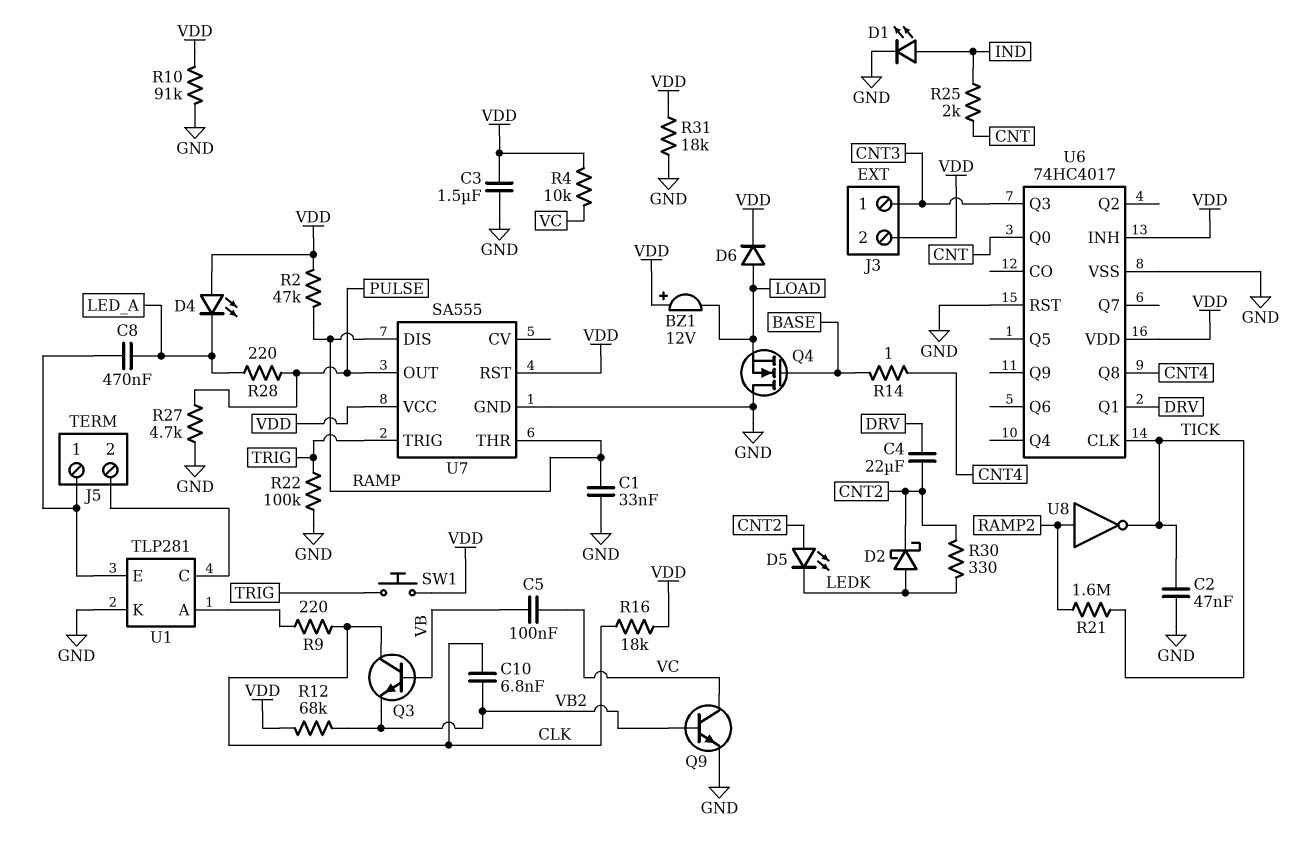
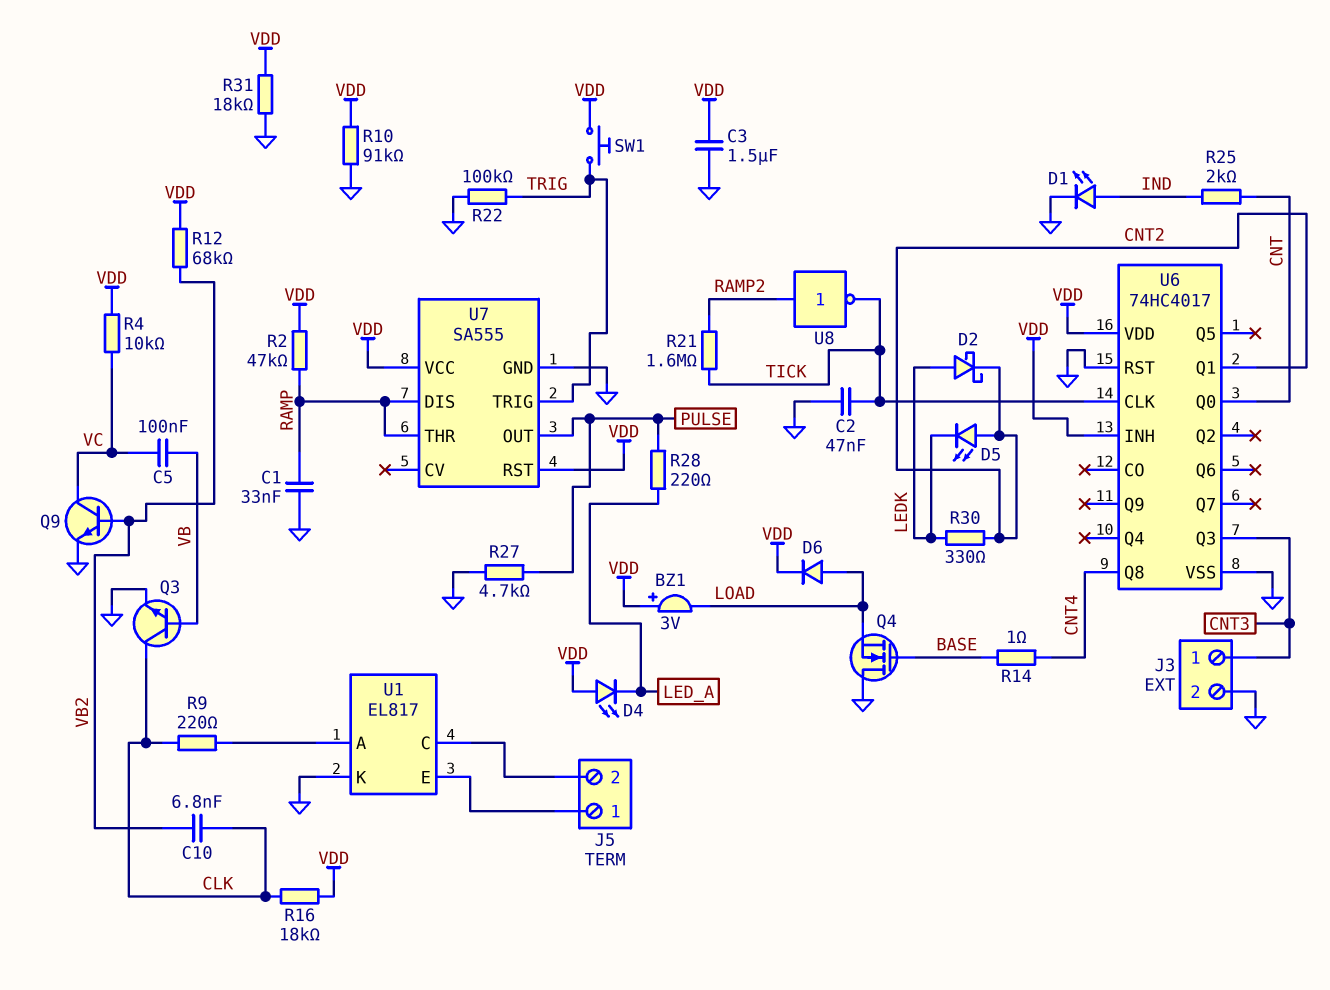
BZ1: buzzer 12V (plus VDD, minus LOAD) -> buzzer 3V (plus VDD, minus LOAD)
C4: 22uF (CNT2, DRV) -> none
C8: 470nF (J5/1, LED_A) -> none
J3 pin 2: VDD -> GND
Q3: NPN (B VB, C CLK, E VB2) -> NPN (B VB, C CLK, E GND)
U1: TLP281 -> EL817
U6 pin Q1: DRV -> CNT2

